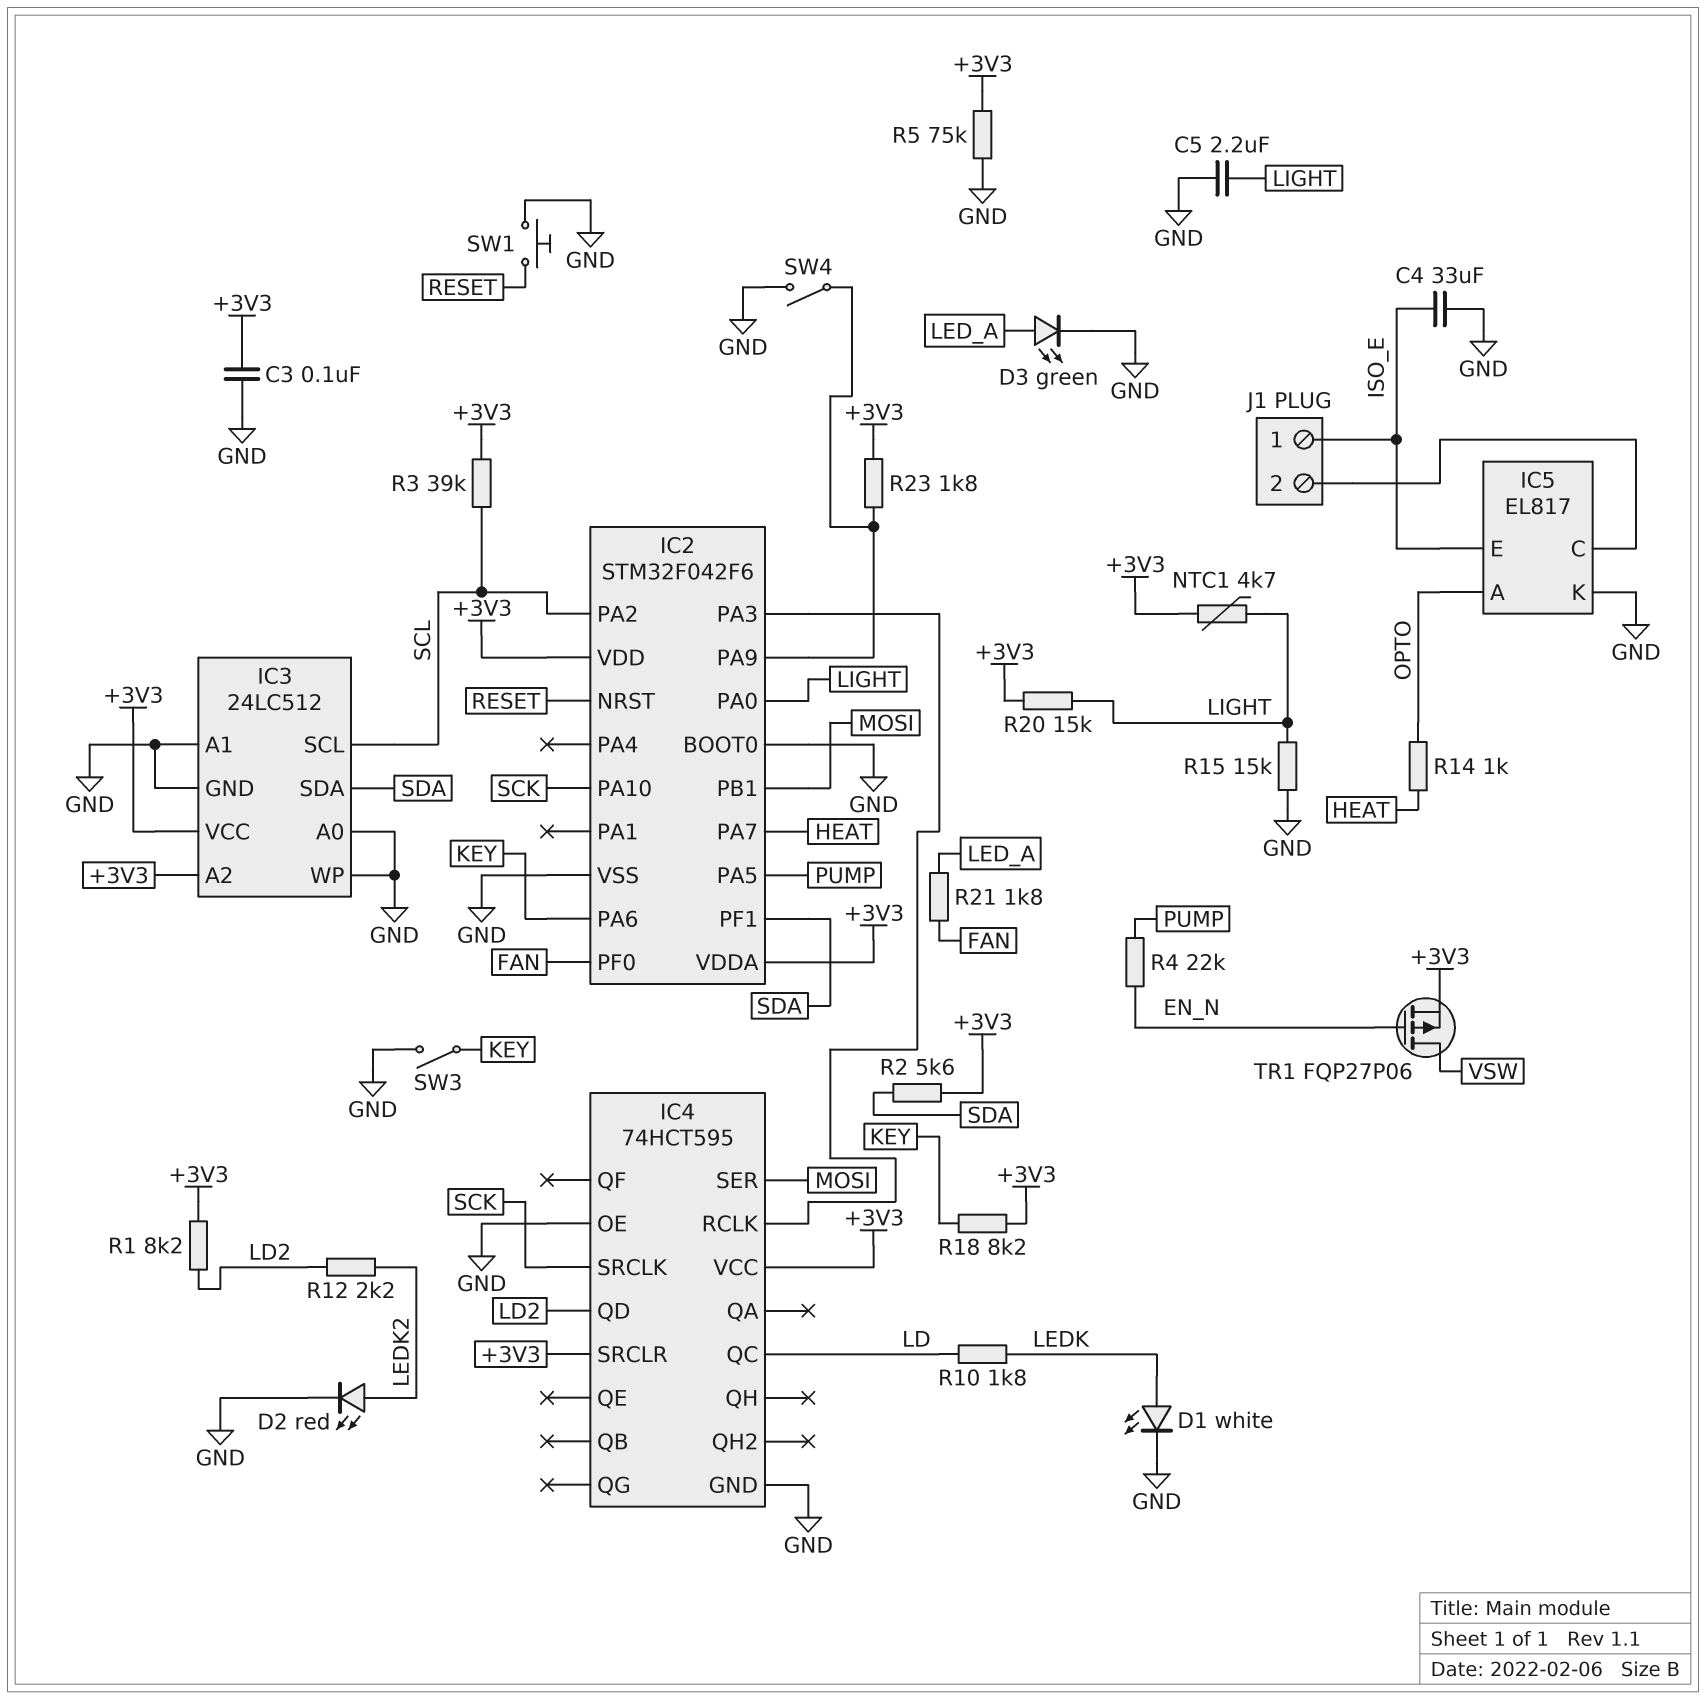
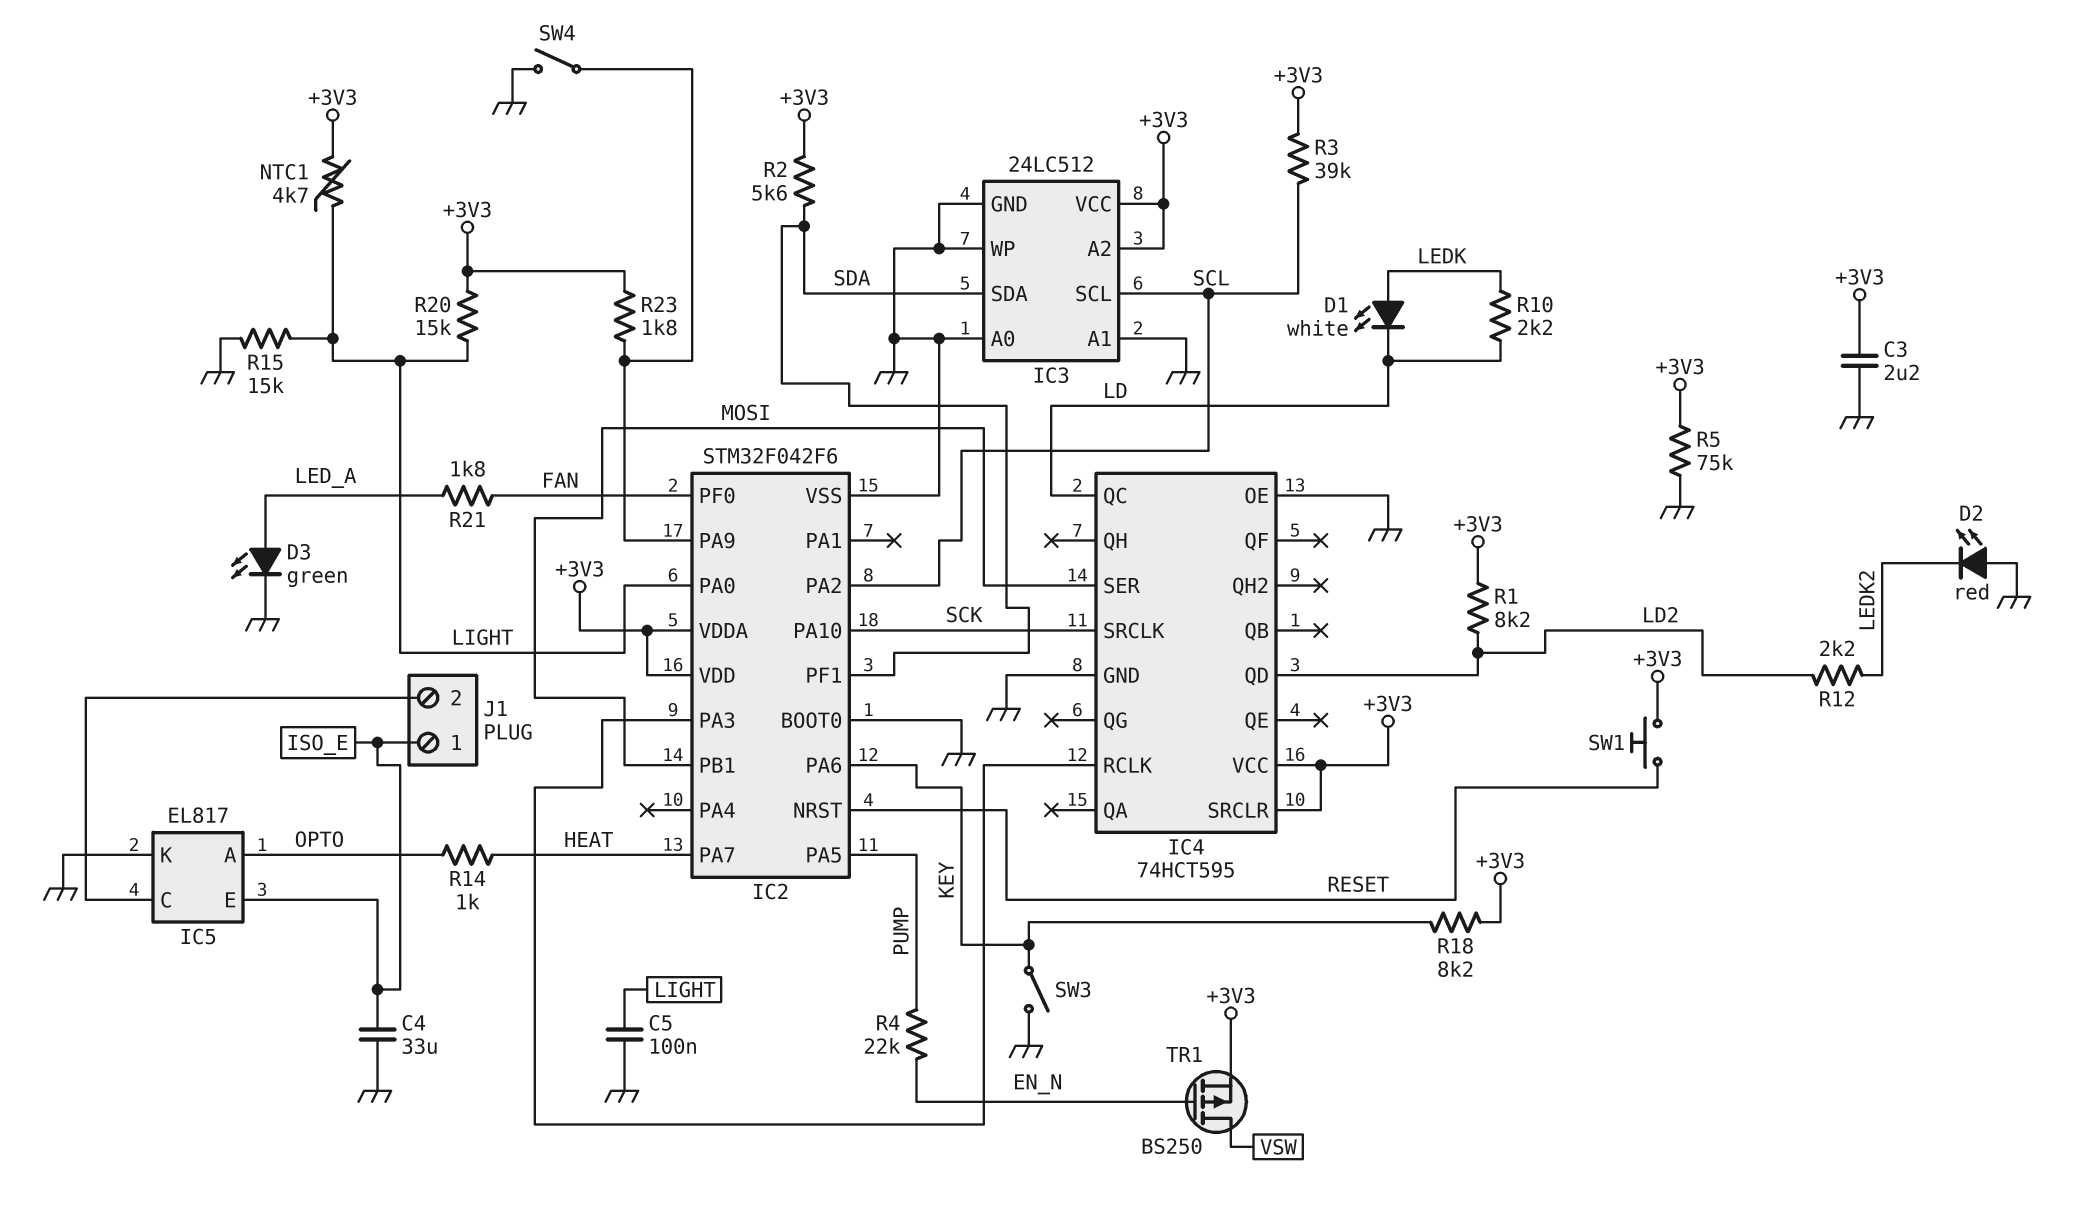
C3: 100nF (+3V3, GND) -> 2.2uF (+3V3, GND)
C5: 2.2uF (GND, LIGHT) -> 100nF (GND, LIGHT)
D1: LED white (A LEDK, K GND) -> LED white (A LEDK, K LD)
D2: LED red (A LEDK2, K GND) -> LED red (A GND, K LEDK2)
R10: 1.8k (LD, LEDK) -> 2.2k (LD, LEDK)
SW1: button (GND, RESET) -> button (+3V3, RESET)
TR1: PMOS FQP27P06 (G EN_N, D VSW, S +3V3) -> PMOS BS250 (G EN_N, D VSW, S +3V3)

